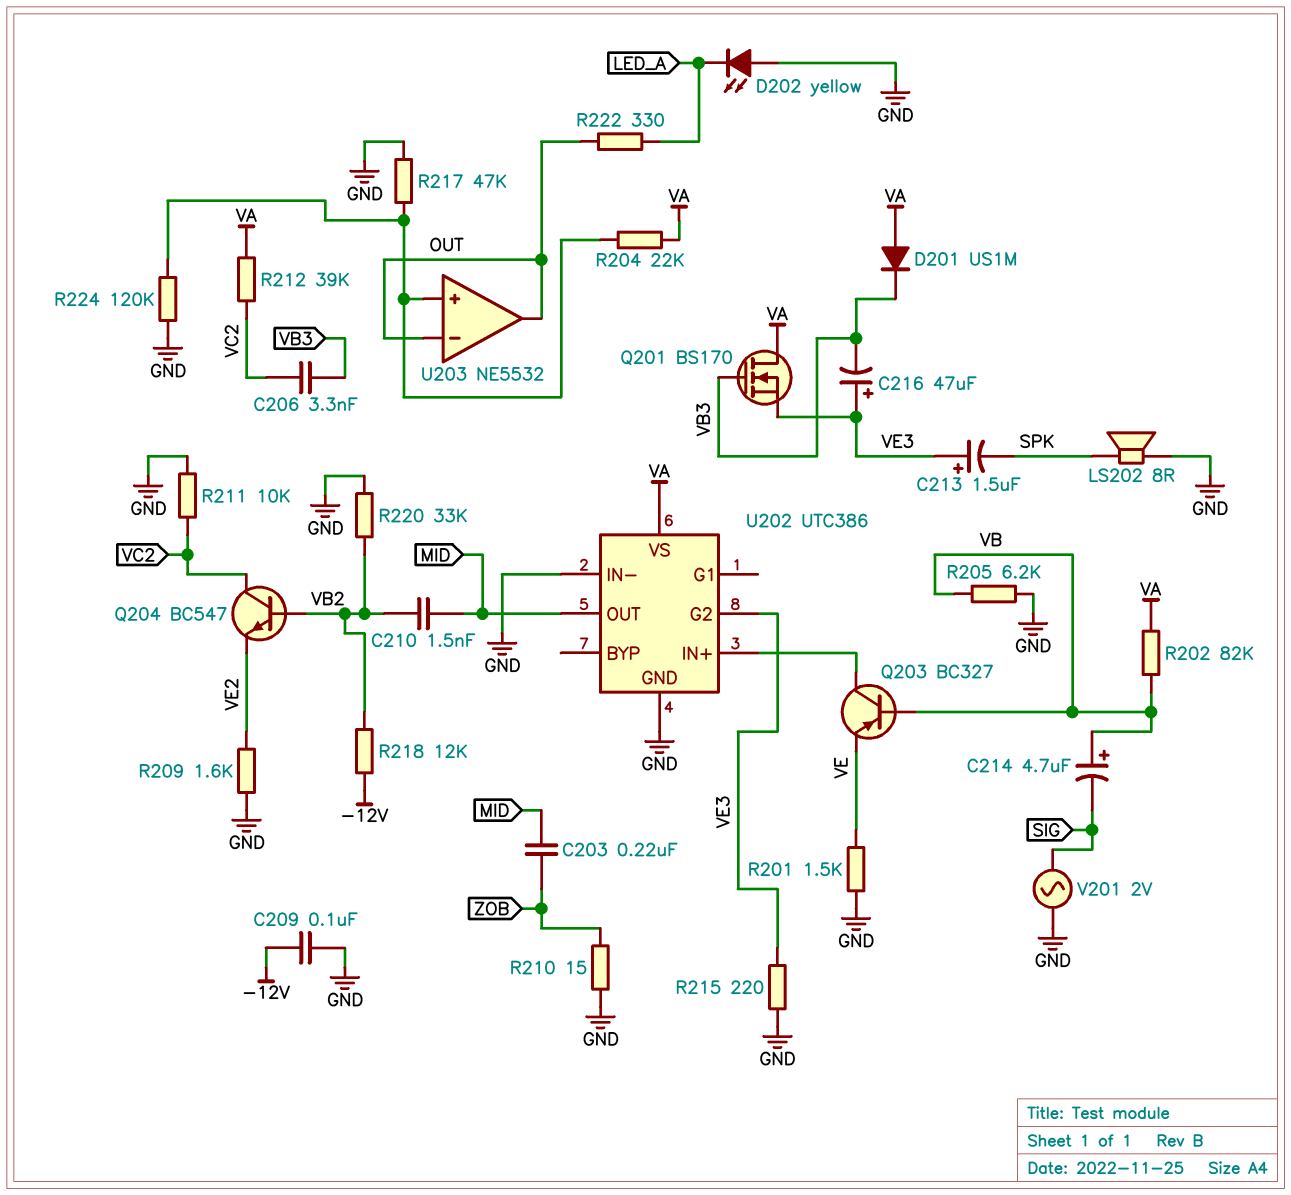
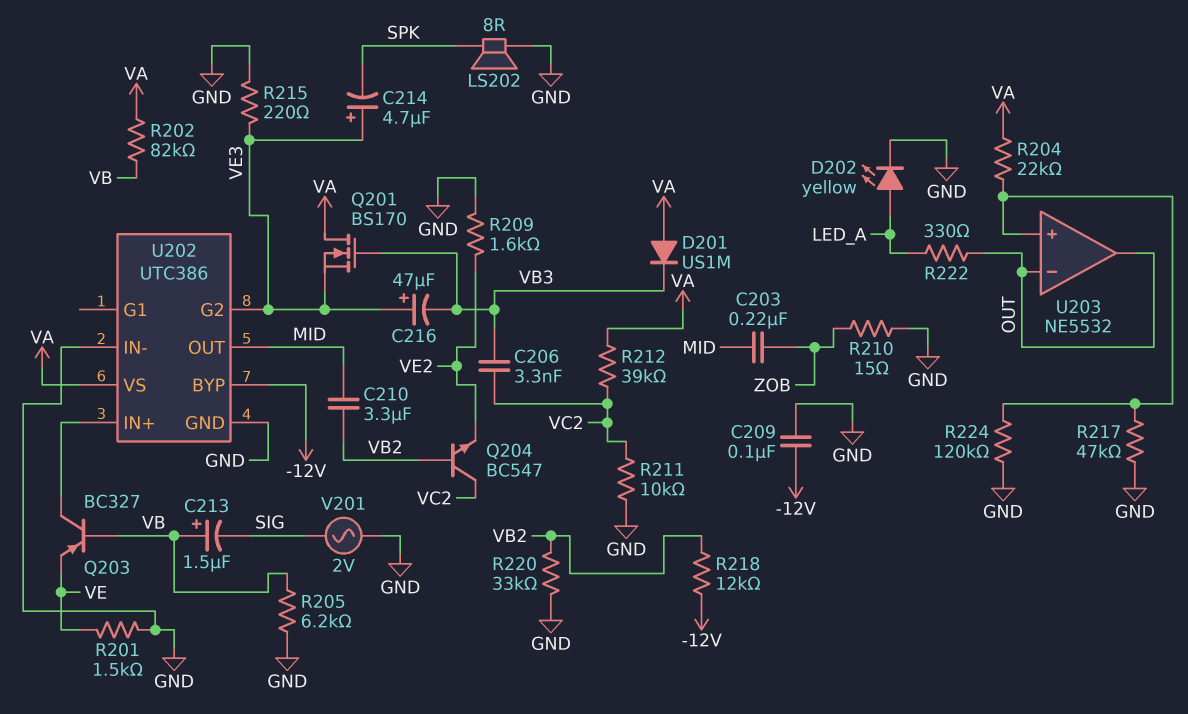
C210: 1.5nF (MID, VB2) -> 3.3uF (MID, VB2)
C213: 1.5uF (plus VE3, minus SPK) -> 1.5uF (plus VB, minus SIG)
C214: 4.7uF (plus VB, minus SIG) -> 4.7uF (plus VE3, minus SPK)
D202: LED yellow (A GND, K LED_A) -> LED yellow (A LED_A, K GND)
U202 pin BYP: none -> -12V

